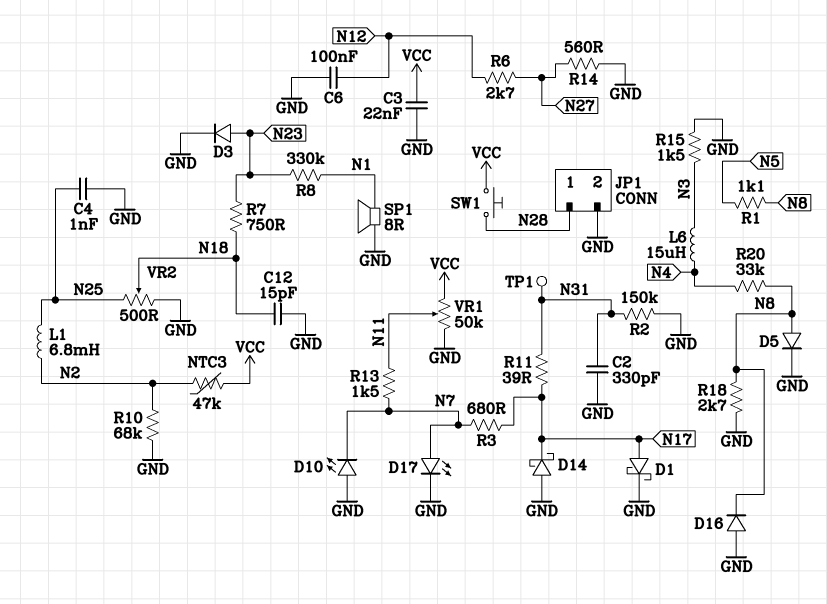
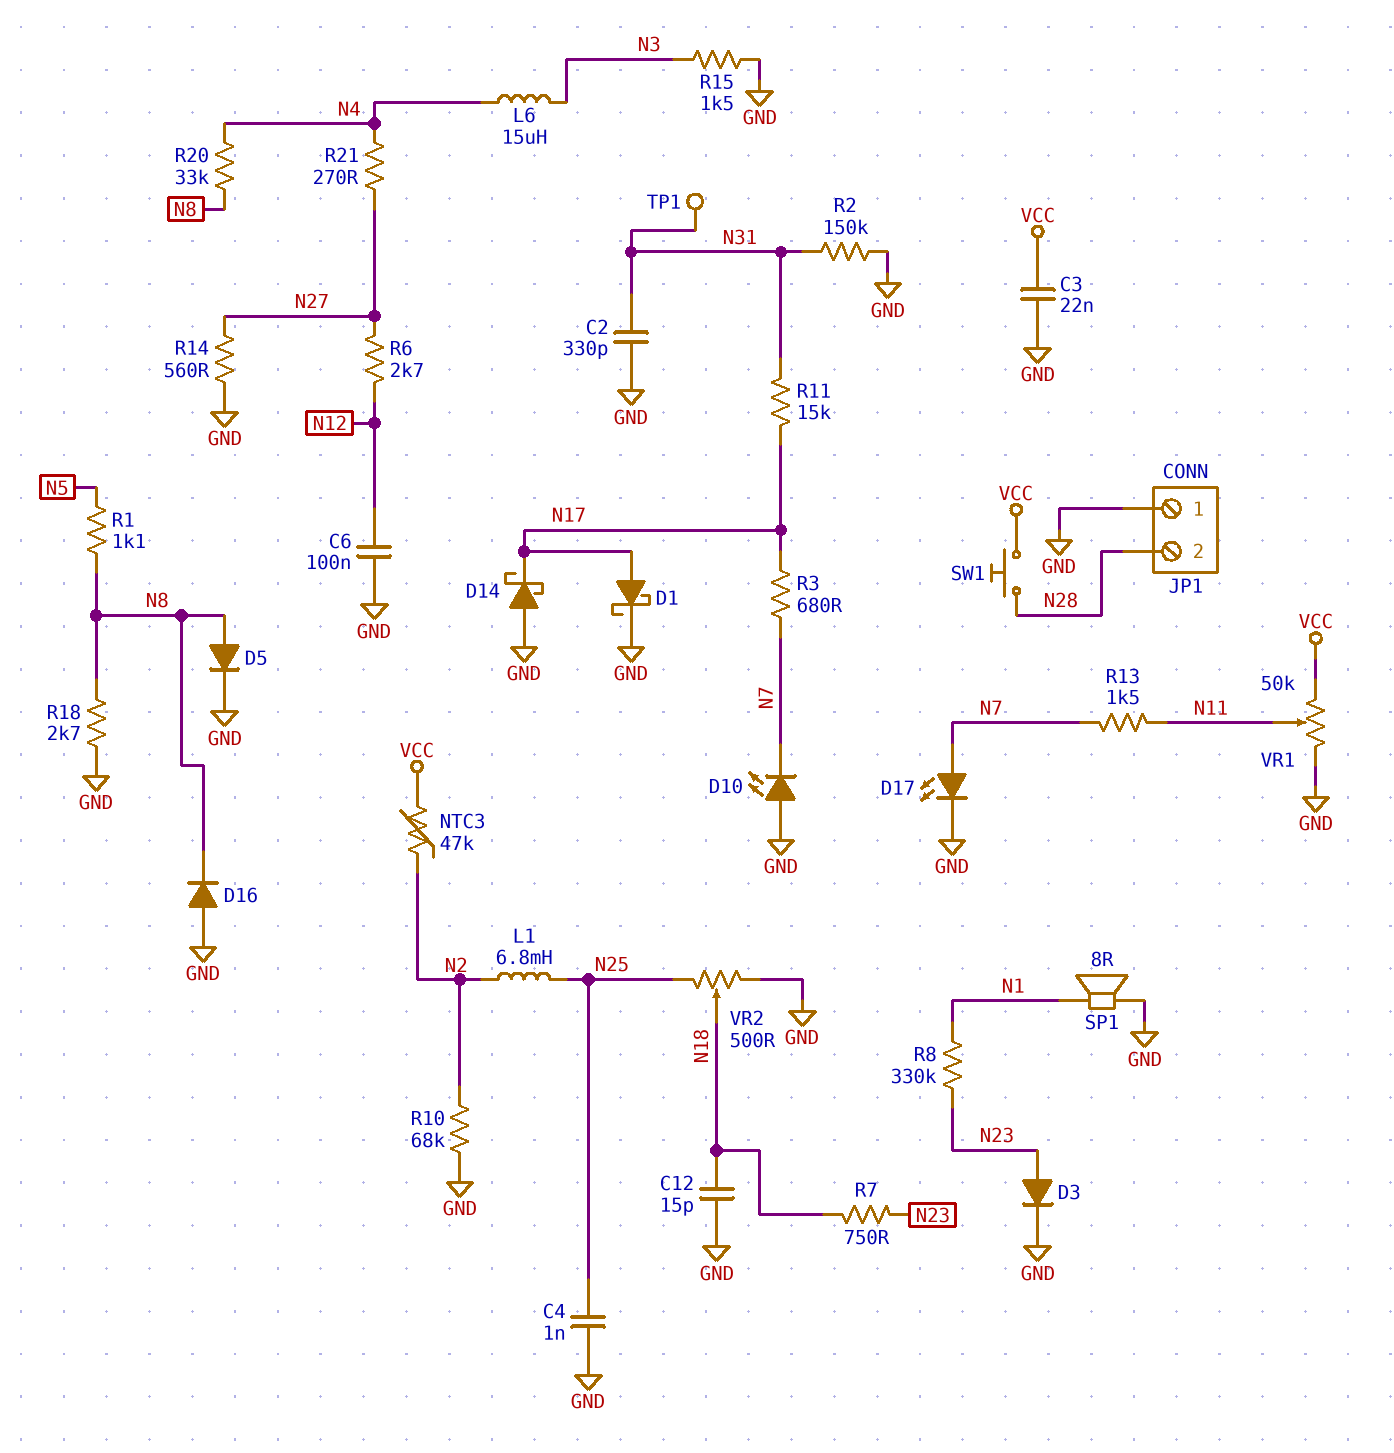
JP1 pin 1: N28 -> GND
JP1 pin 2: GND -> N28
R11: 39 (N17, N31) -> 15k (N17, N31)
R21: none -> 270 (N4, N27)

